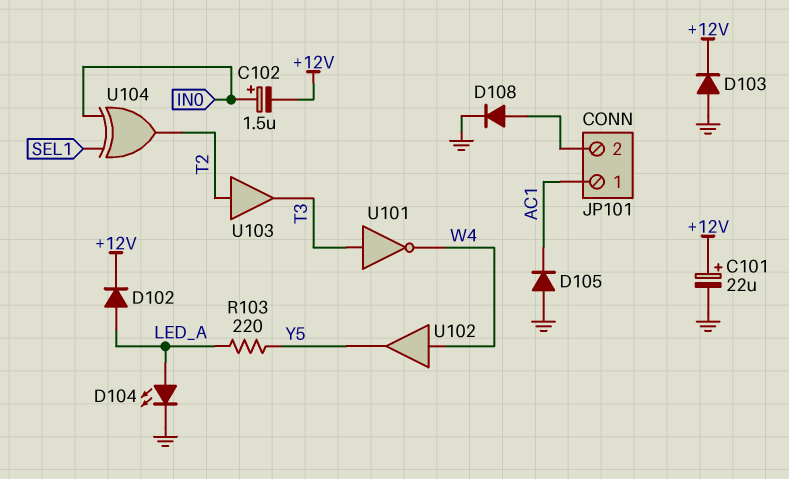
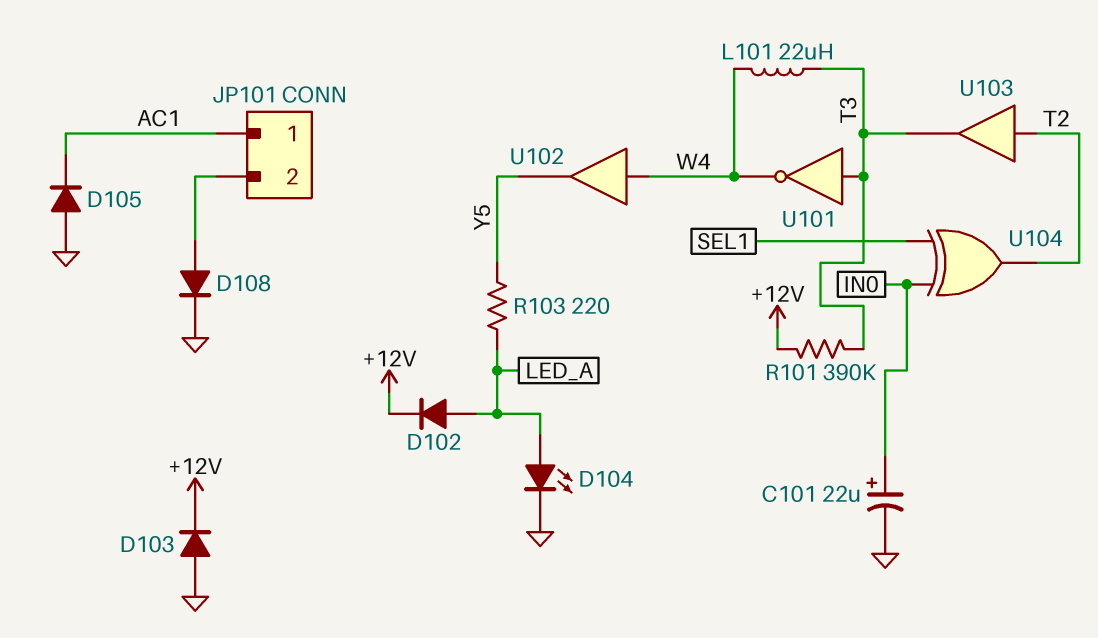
C101: 22uF (plus +12V, minus GND) -> 22uF (plus IN0, minus GND)
C102: 1.5uF (plus IN0, minus +12V) -> none
L101: none -> 22uH (T3, W4)
R101: none -> 390k (+12V, T3)

